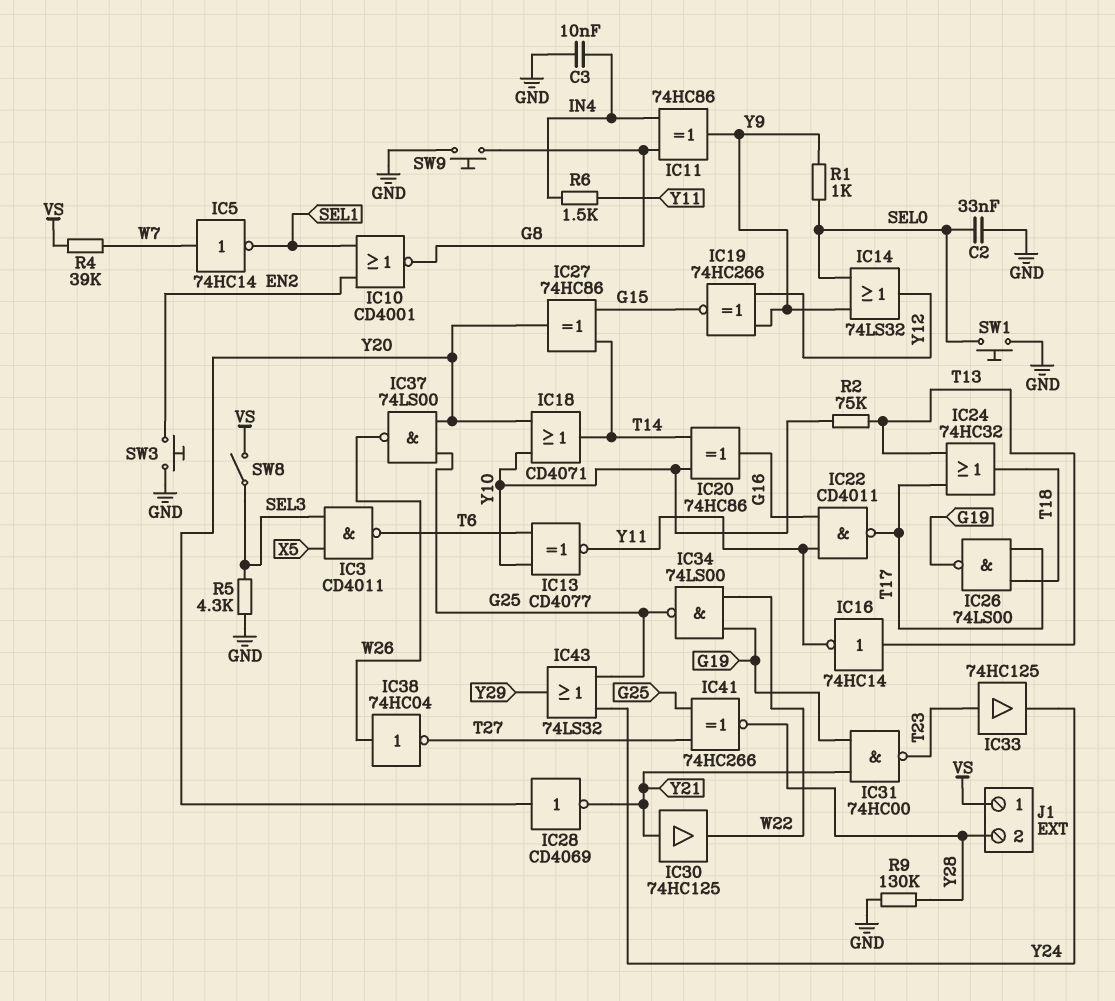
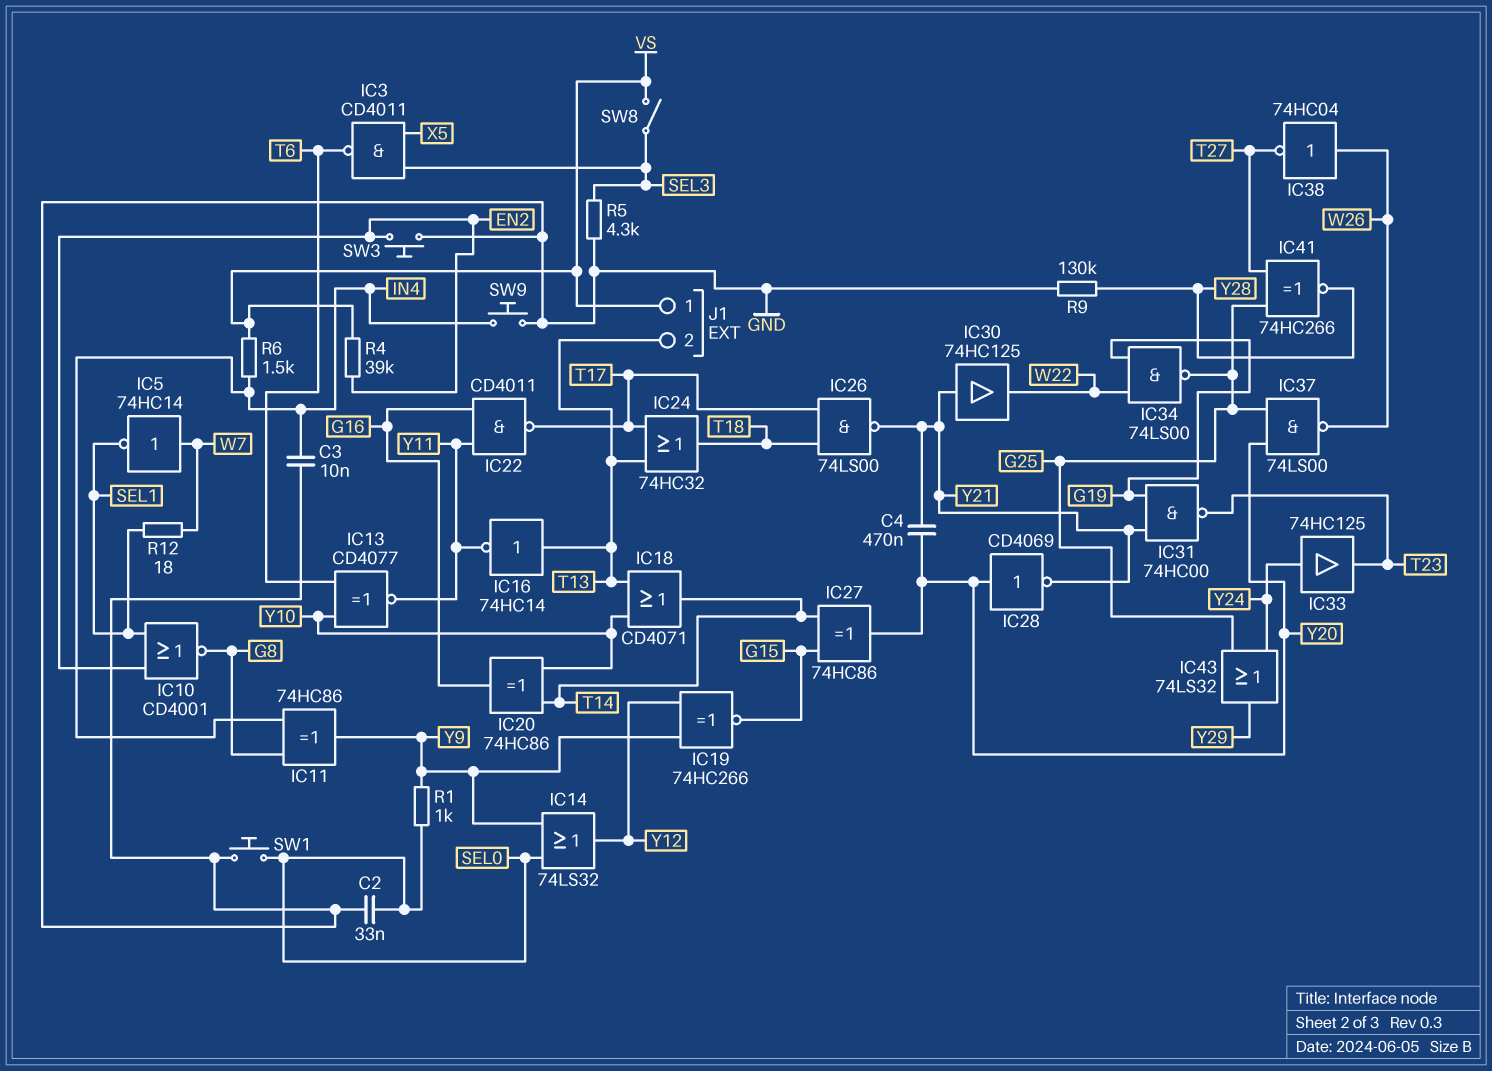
C4: none -> 470nF (Y20, Y21)
IC18: OR CD4071 (in Y10, in Y20, out T14) -> OR CD4071 (in T13, in Y10, out T14)
IC26: NAND 74LS00 (in T17, in T18, out G19) -> NAND 74LS00 (in T17, in T18, out Y21)
IC33: buffer 74HC125 (in T23, out Y24) -> buffer 74HC125 (in Y24, out T23)
J1 pin 2: Y28 -> T13
R2: 75k (T13, Y10) -> none
R4: 39k (VS, W7) -> 39k (EN2, VS)
R6: 1.5k (IN4, Y11) -> 1.5k (IN4, VS)
R12: none -> 18 (SEL1, W7)
SW9: button (G8, GND) -> button (GND, IN4)

